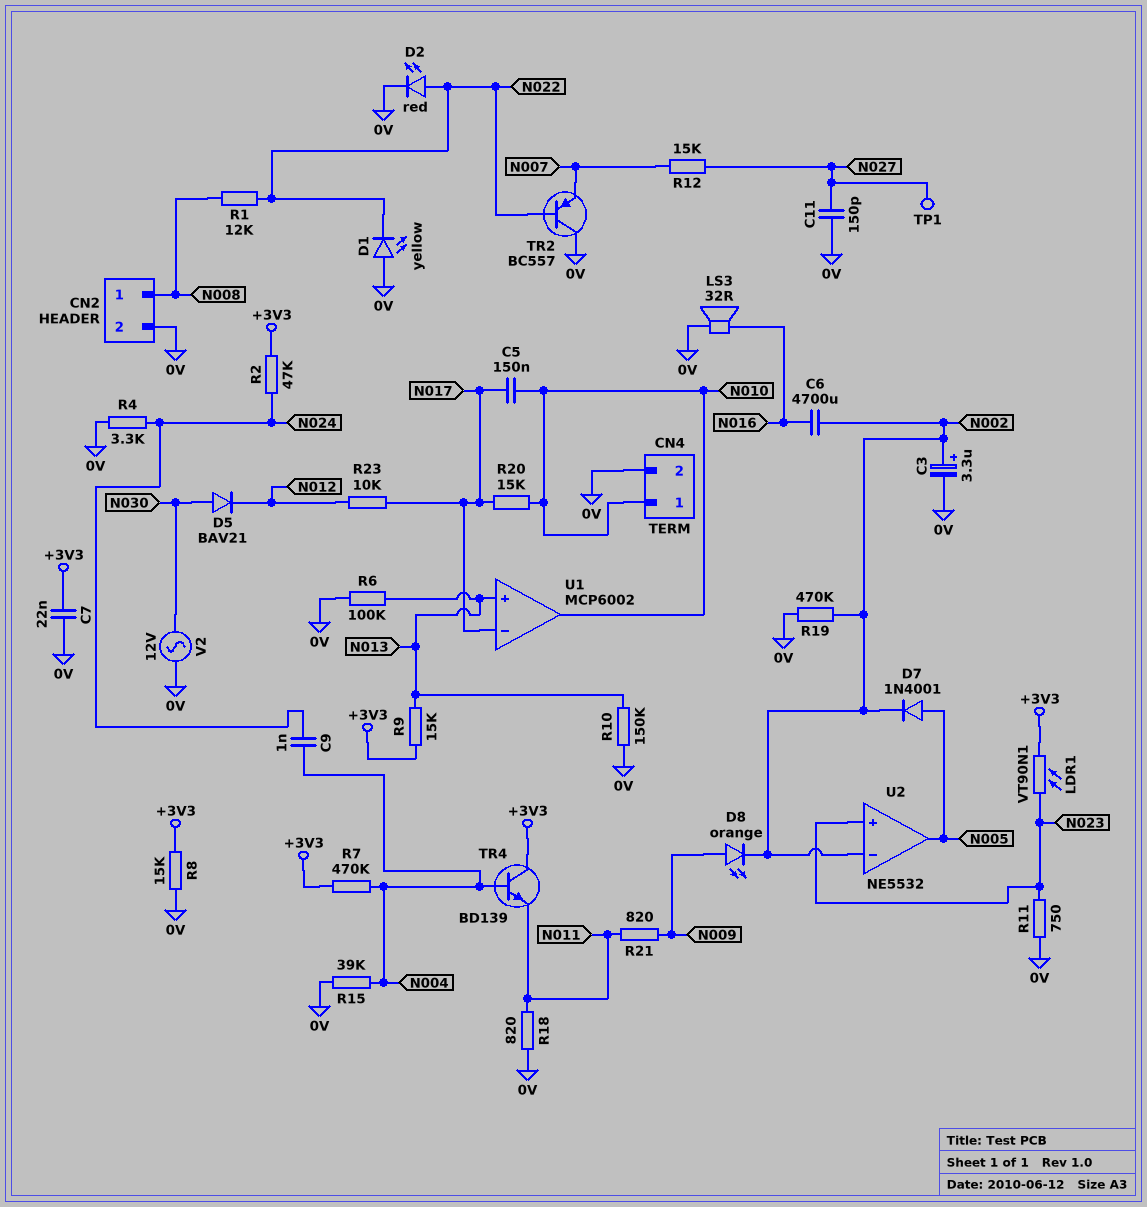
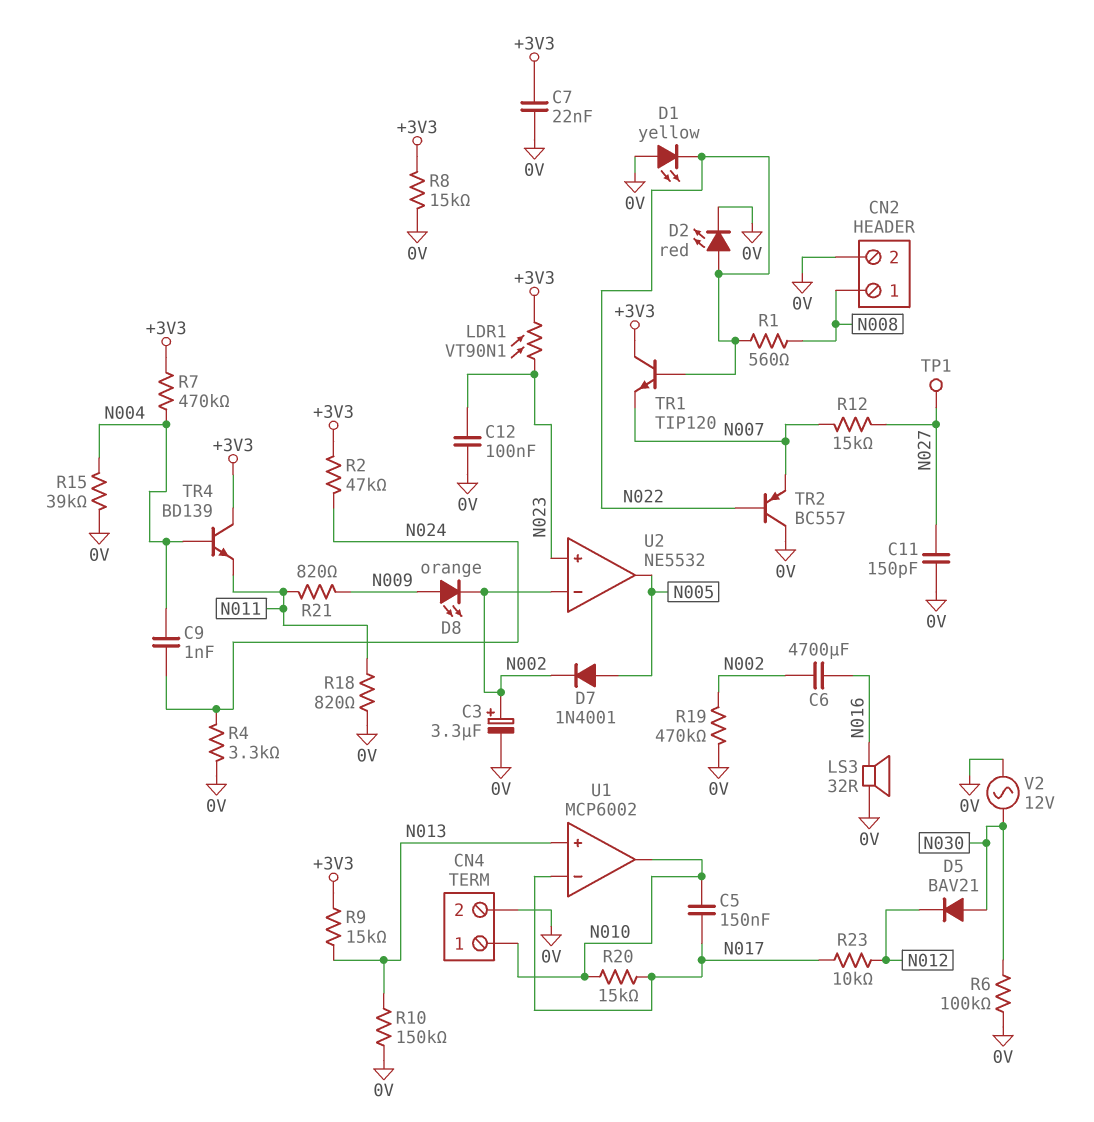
C12: none -> 100nF (0V, N023)
R1: 12k (N008, N022) -> 560 (N008, N022)
R6: 100k (0V, N013) -> 100k (0V, N030)
R11: 750 (0V, N023) -> none
TR1: none -> NPN TIP120 (B N022, C +3V3, E N007)

